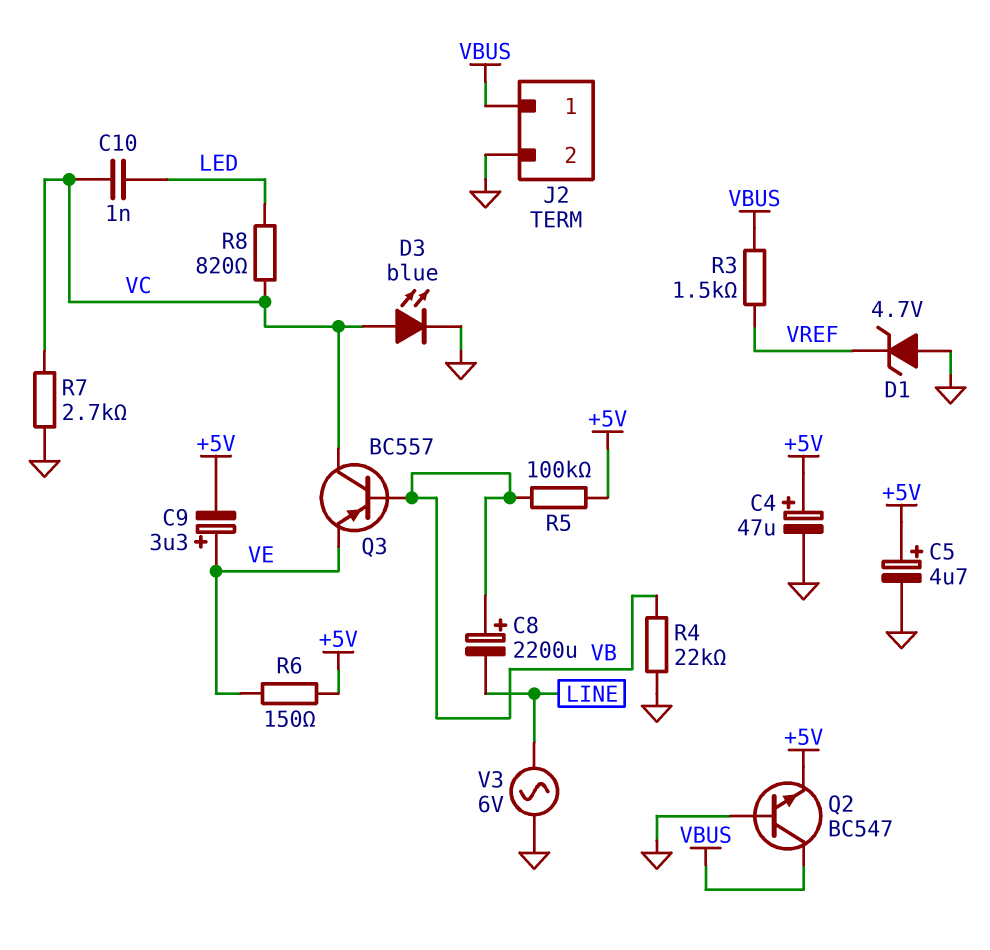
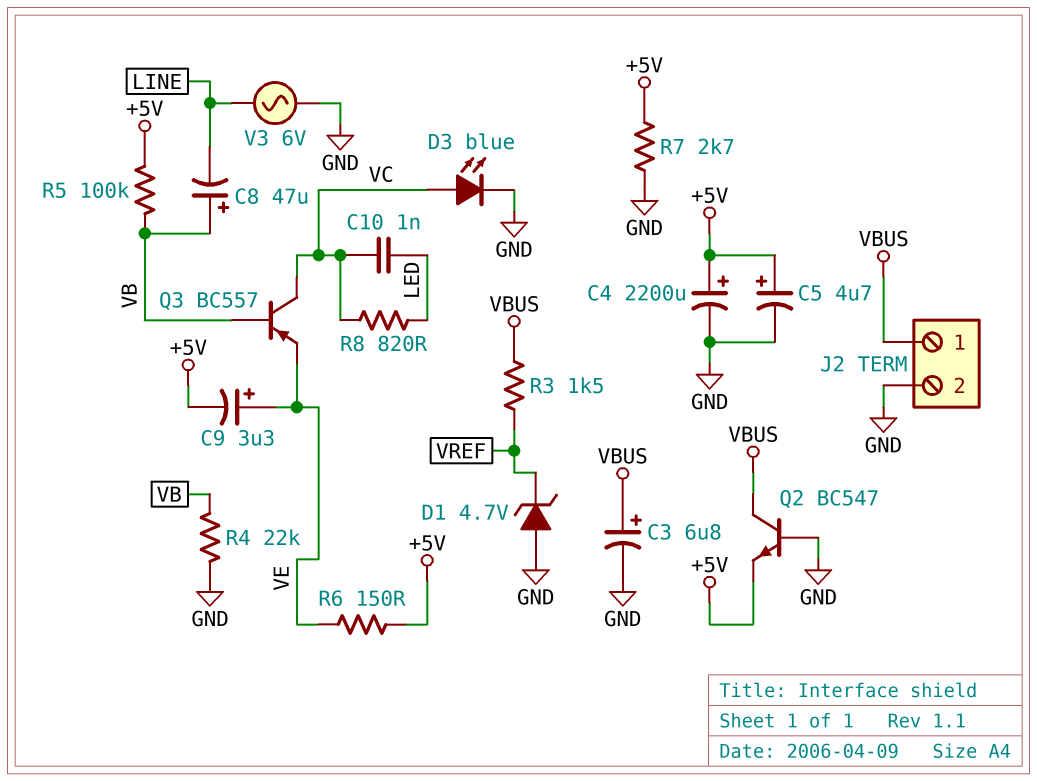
C3: none -> 6.8uF (plus VBUS, minus GND)
C4: 47uF (plus +5V, minus GND) -> 2200uF (plus +5V, minus GND)
C8: 2200uF (plus VB, minus LINE) -> 47uF (plus VB, minus LINE)
R7: 2.7k (GND, VC) -> 2.7k (+5V, GND)

